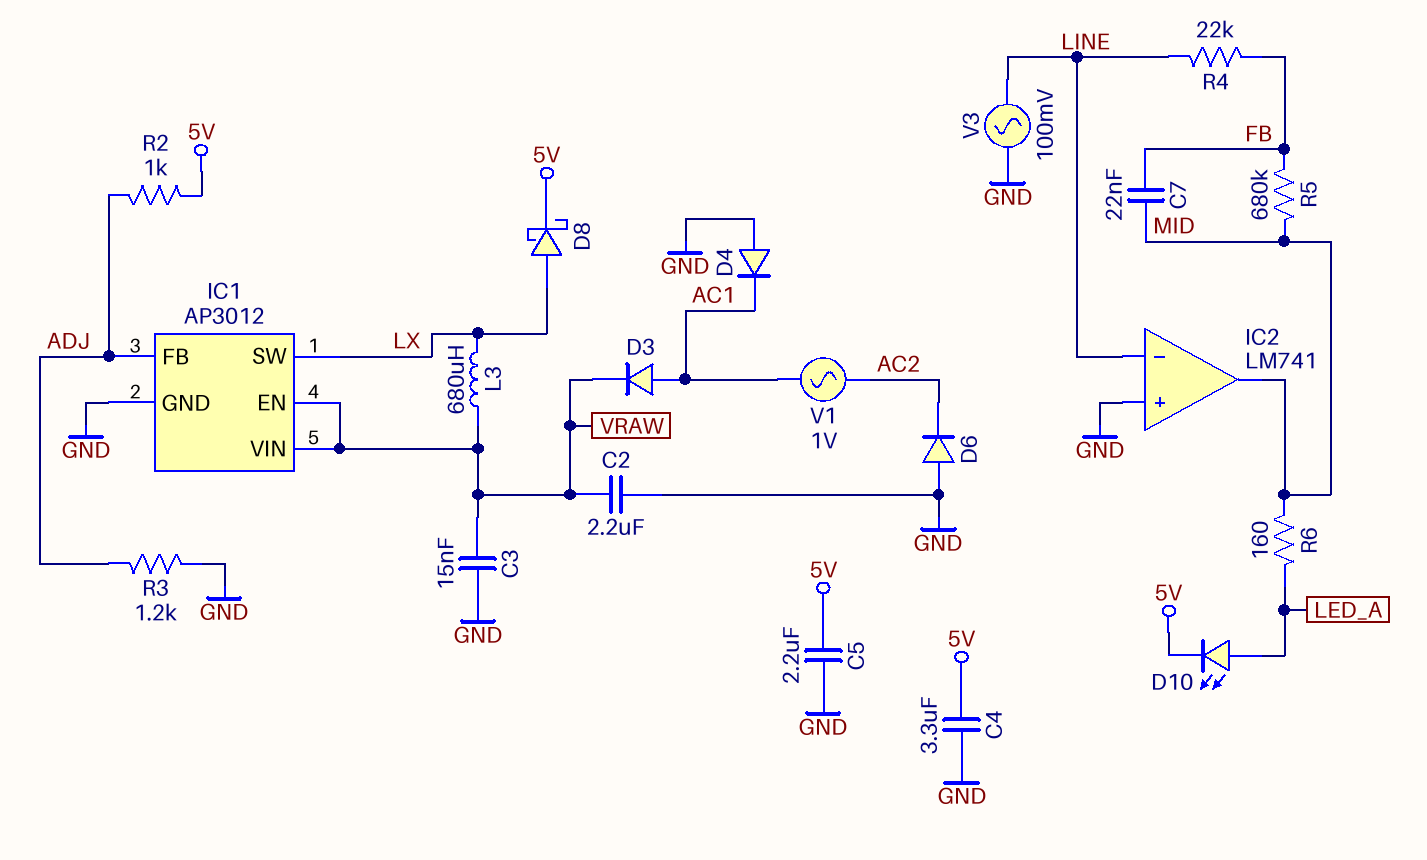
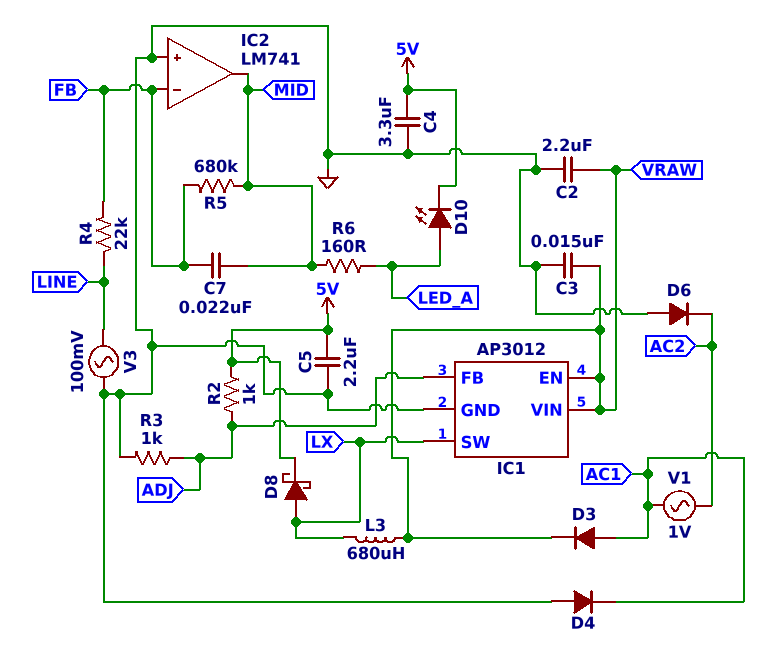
IC2 pin in-: LINE -> FB
R3: 1.2k (ADJ, GND) -> 1k (ADJ, GND)

